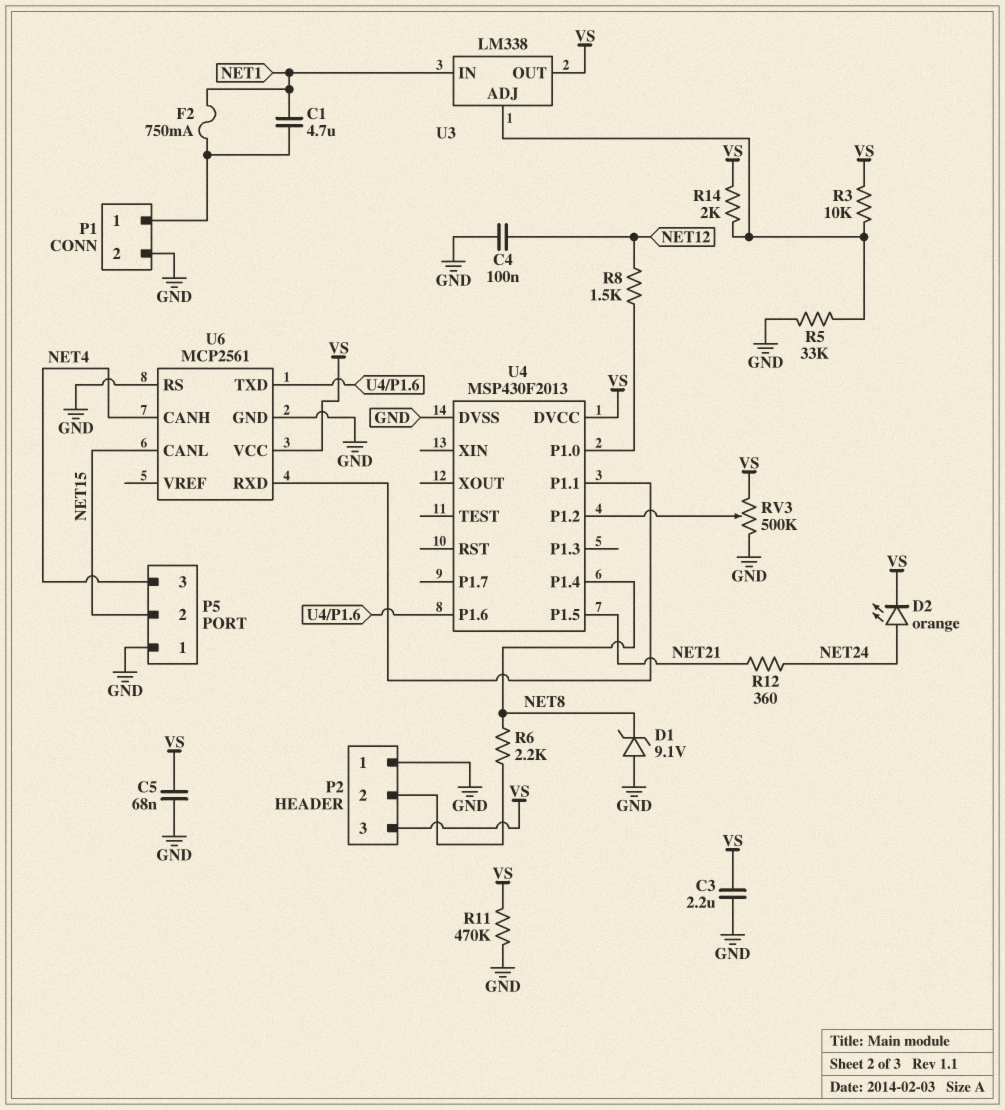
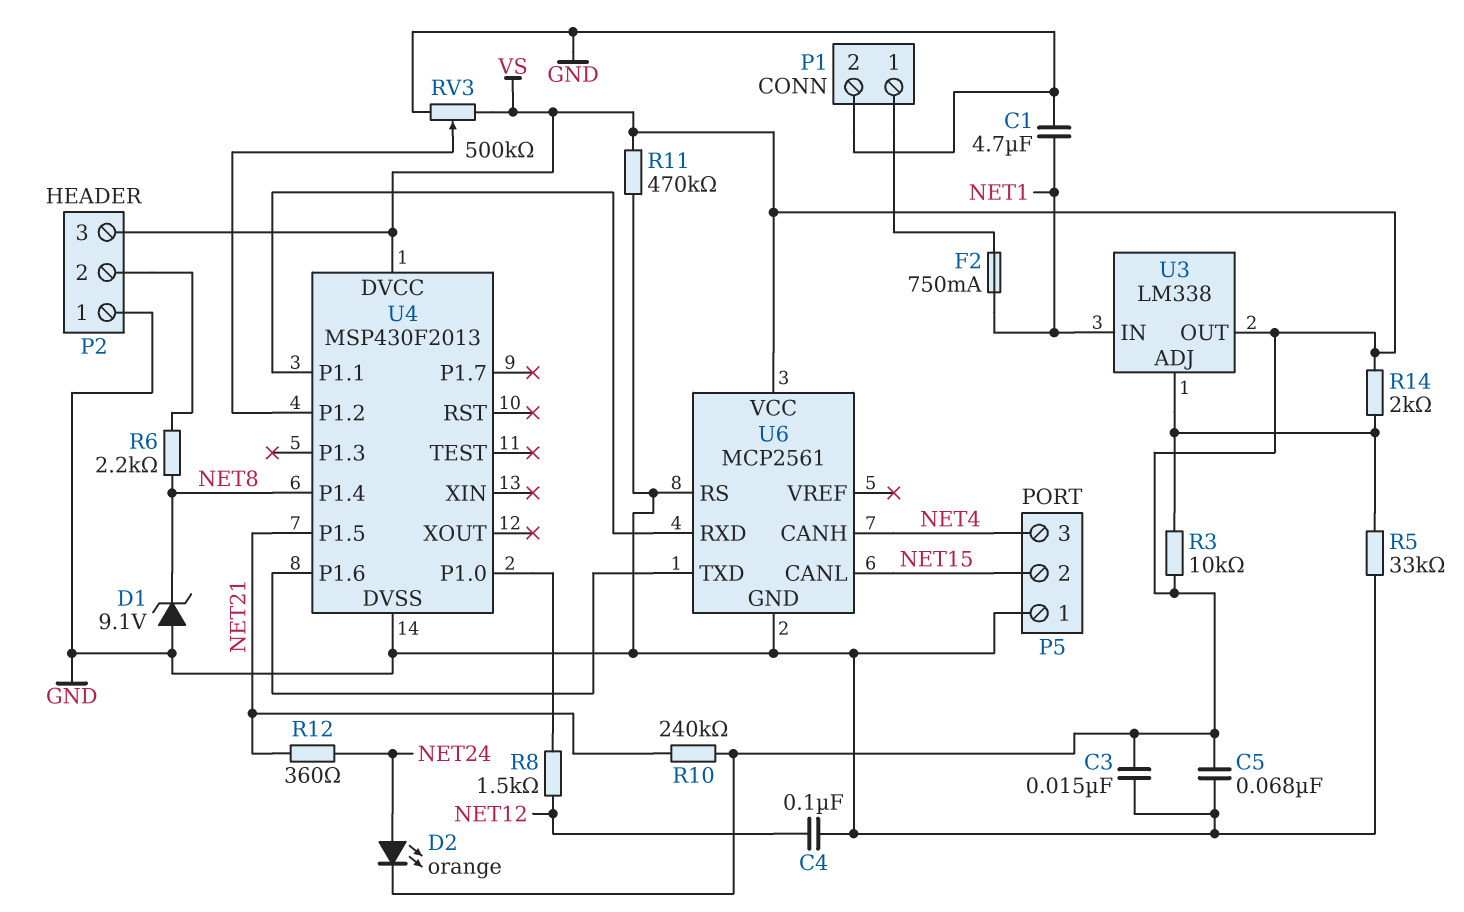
C1: 4.7uF (NET1, P1/1) -> 4.7uF (GND, NET1)
C3: 2.2uF (GND, VS) -> 15nF (GND, VS)
R10: none -> 240k (NET21, VS)

